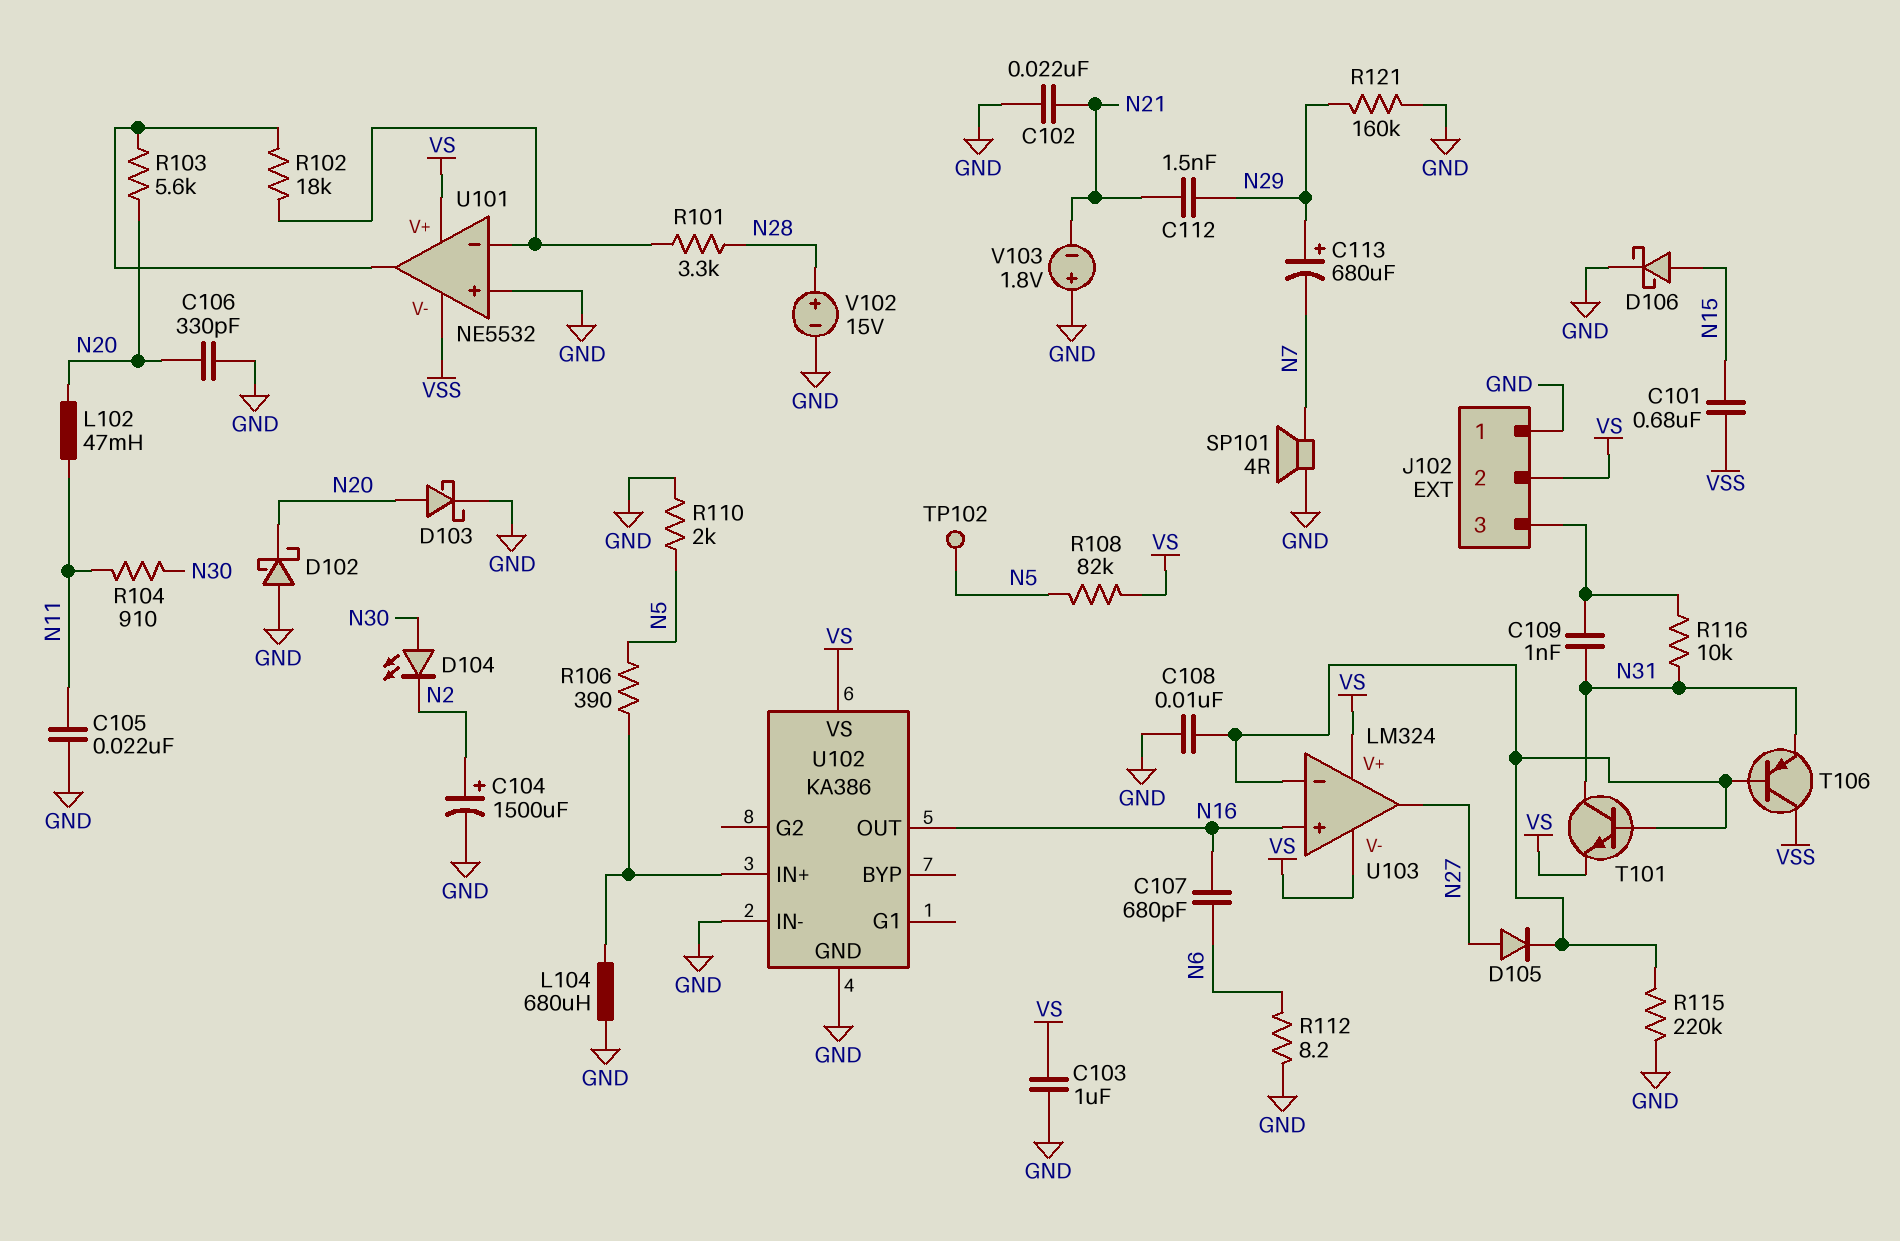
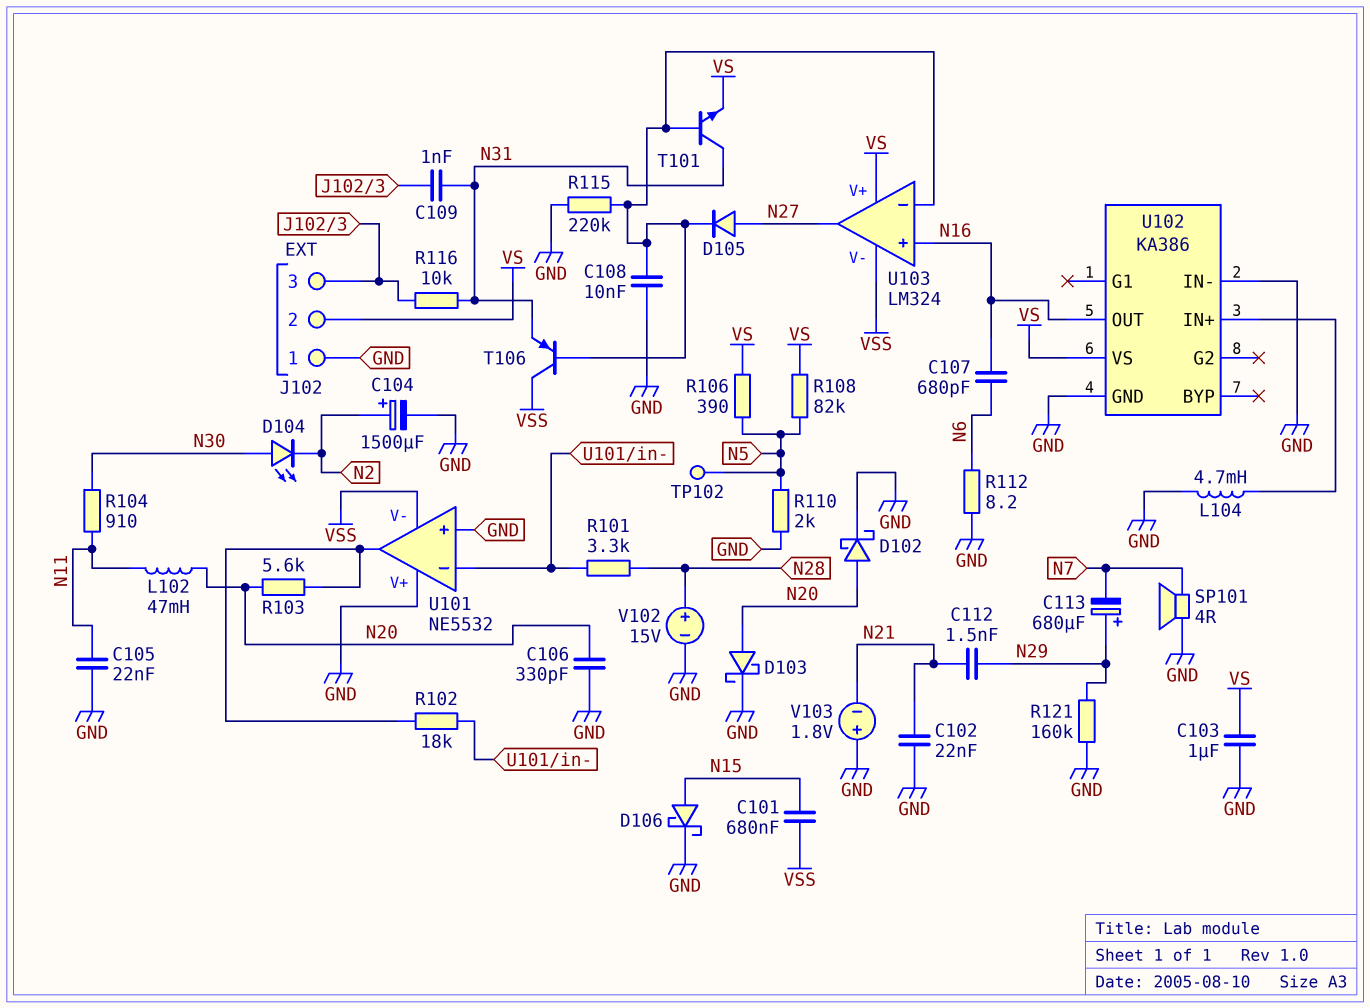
D102: schottky (A GND, K N20) -> schottky (A N20, K GND)
L104: 680uH (GND, U102/IN+) -> 4.7mH (GND, U102/IN+)
R106: 390 (N5, U102/IN+) -> 390 (N5, VS)
U101 pin V+: VS -> GND
U103 pin V-: VS -> VSS

